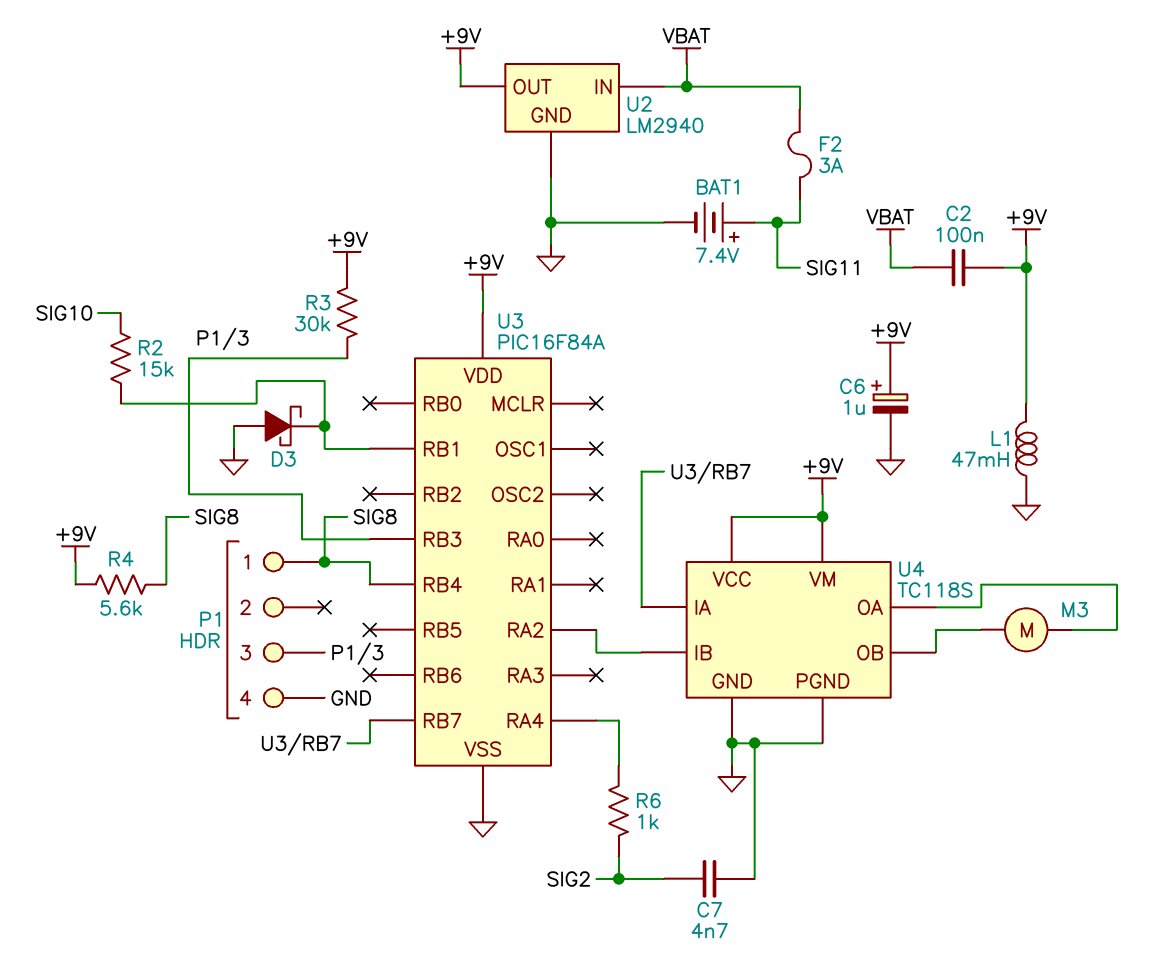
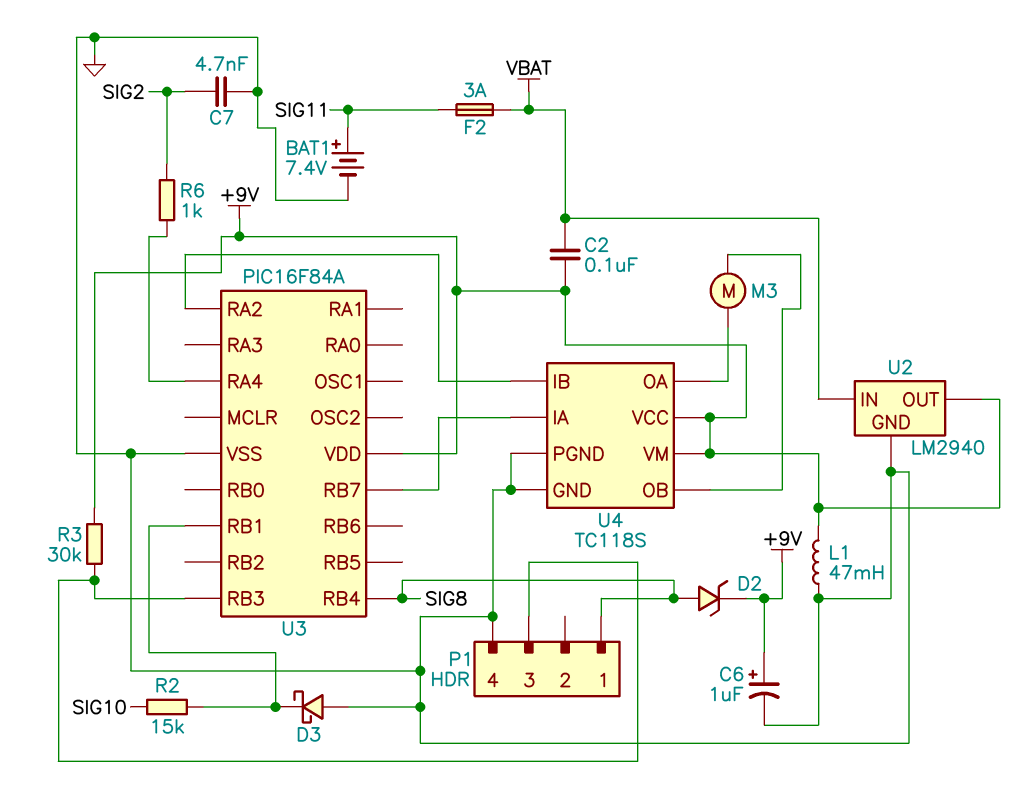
D2: none -> zener (A SIG8, K +9V)
R4: 5.6k (+9V, SIG8) -> none

